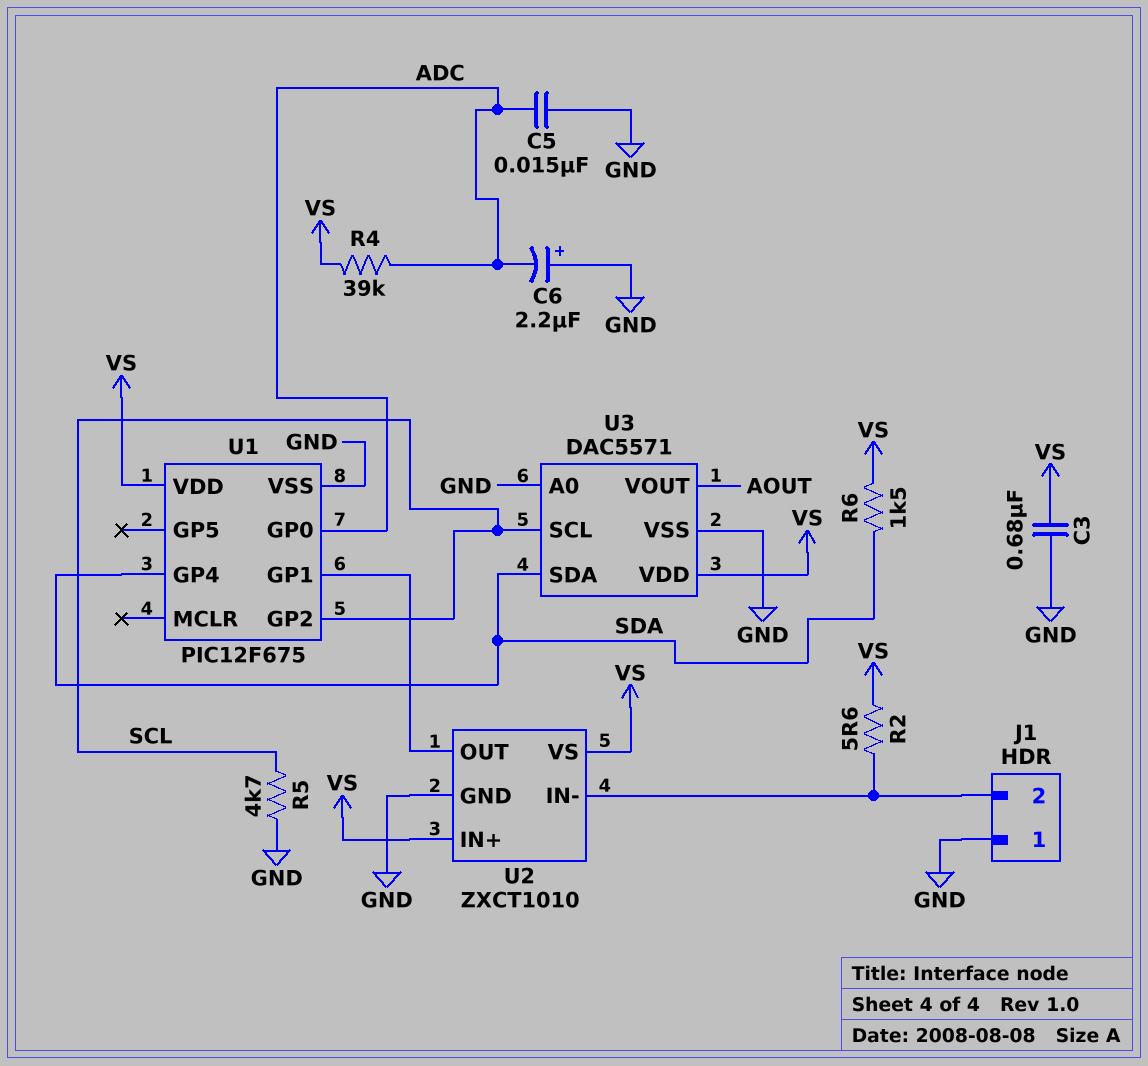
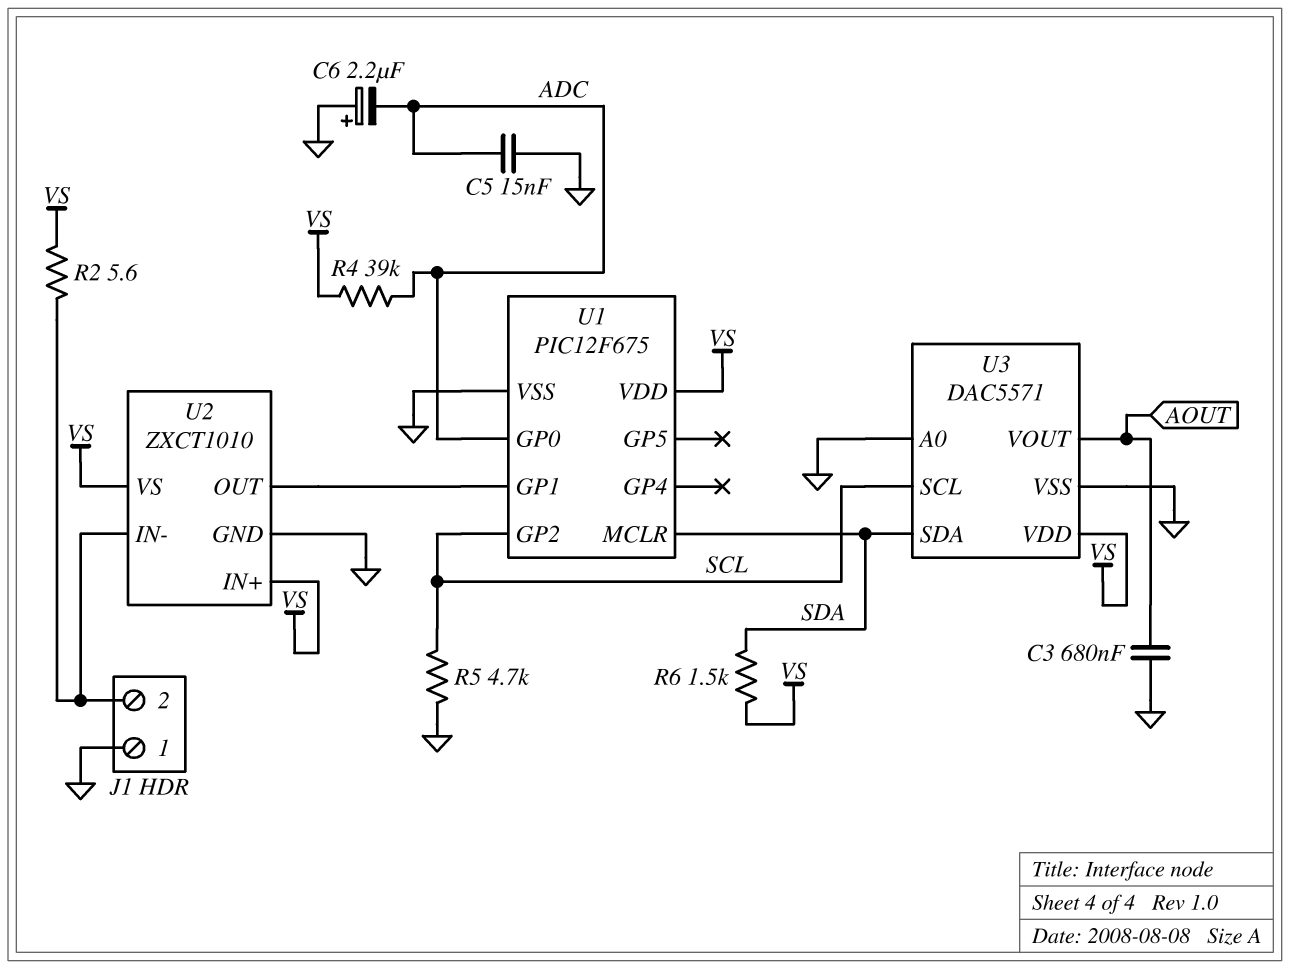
C3: 680nF (GND, VS) -> 680nF (AOUT, GND)
U1 pin GP4: SDA -> none
U1 pin MCLR: none -> SDA

